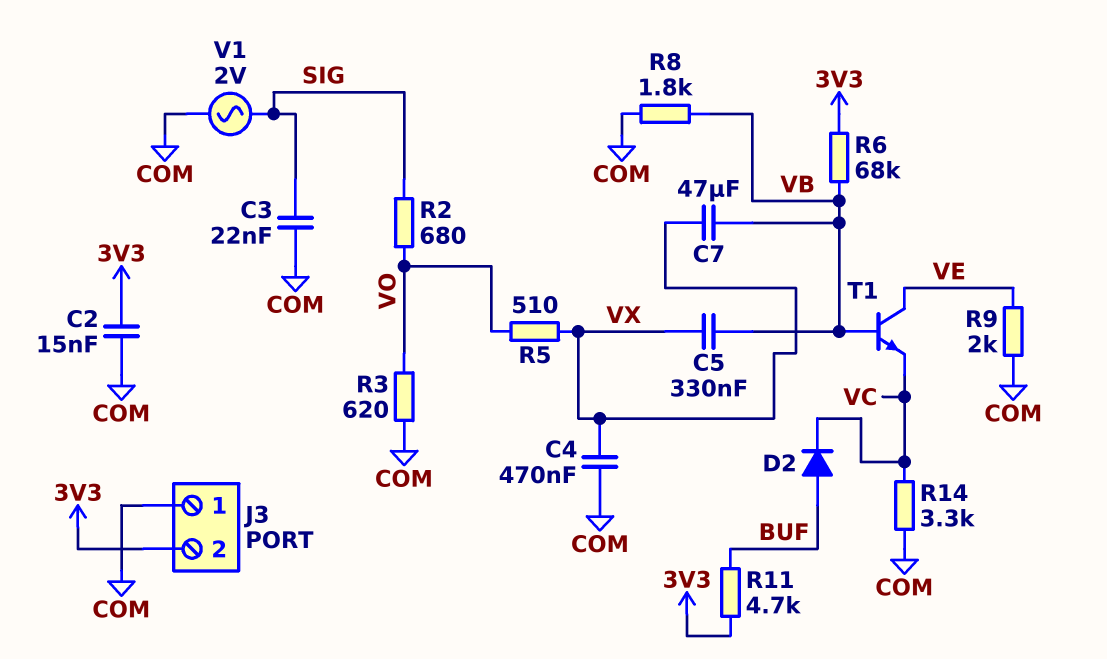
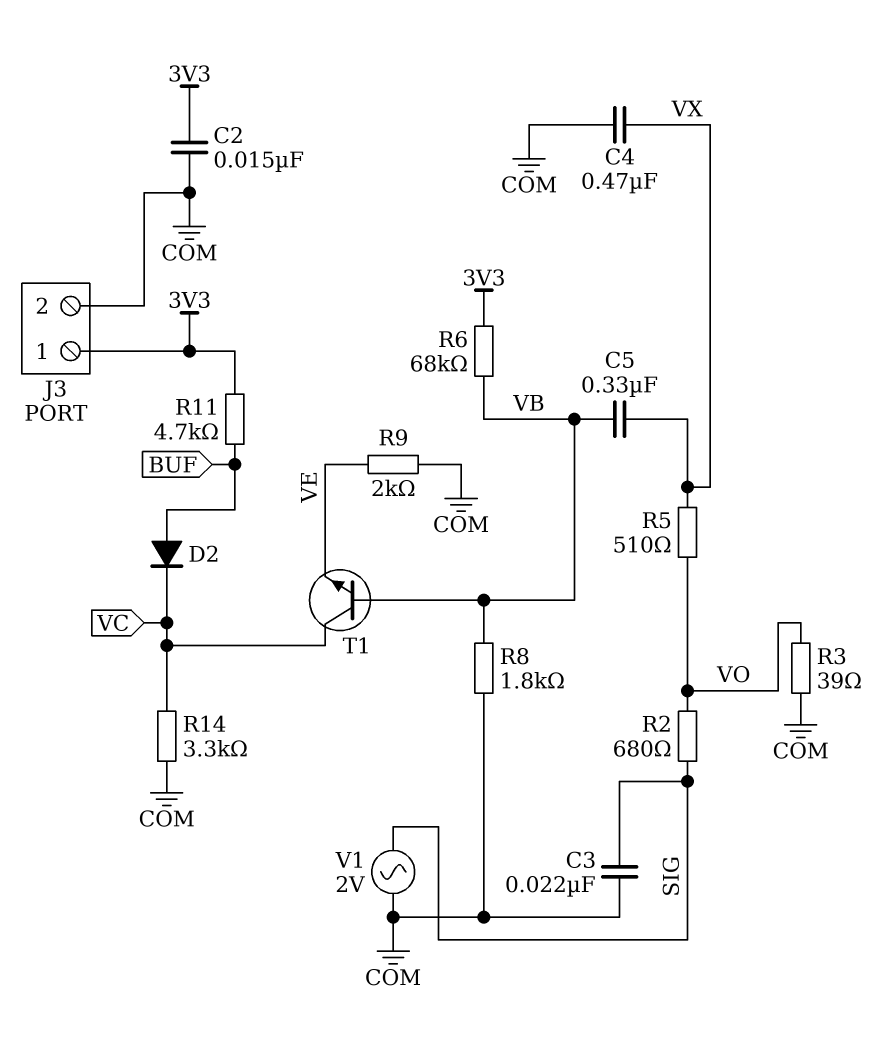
C7: 47uF (VB, VX) -> none
J3 pin 1: COM -> 3V3
J3 pin 2: 3V3 -> COM
R3: 620 (COM, VO) -> 39 (COM, VO)
T1: NPN (B VB, C VE, E VC) -> NPN (B VB, C VC, E VE)

